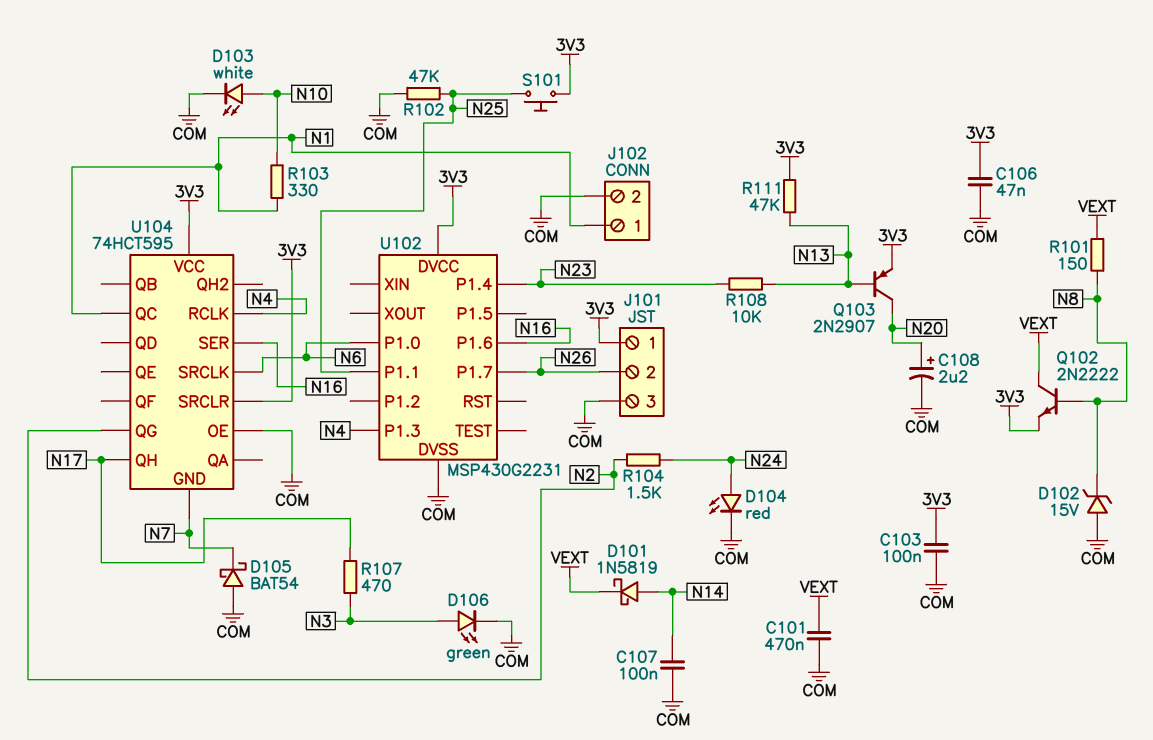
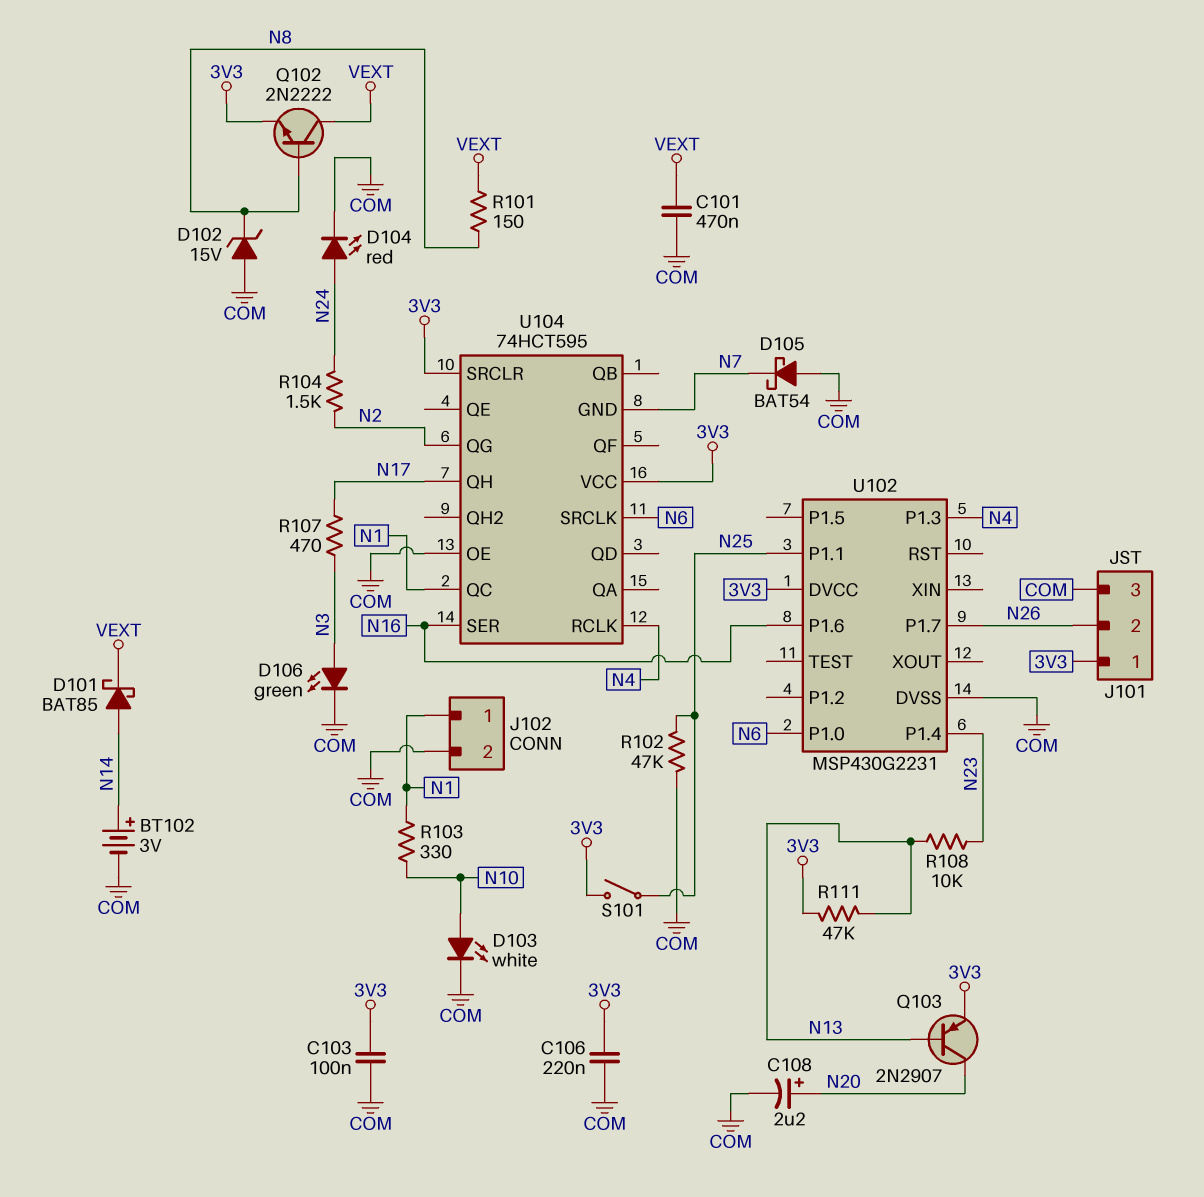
BT102: none -> 3V (plus N14, minus COM)
C106: 47nF (3V3, COM) -> 220nF (3V3, COM)
C107: 100nF (COM, N14) -> none
D101: schottky 1N5819 (A N14, K VEXT) -> schottky BAT85 (A N14, K VEXT)
S101: button (3V3, N25) -> switch (3V3, N25)

